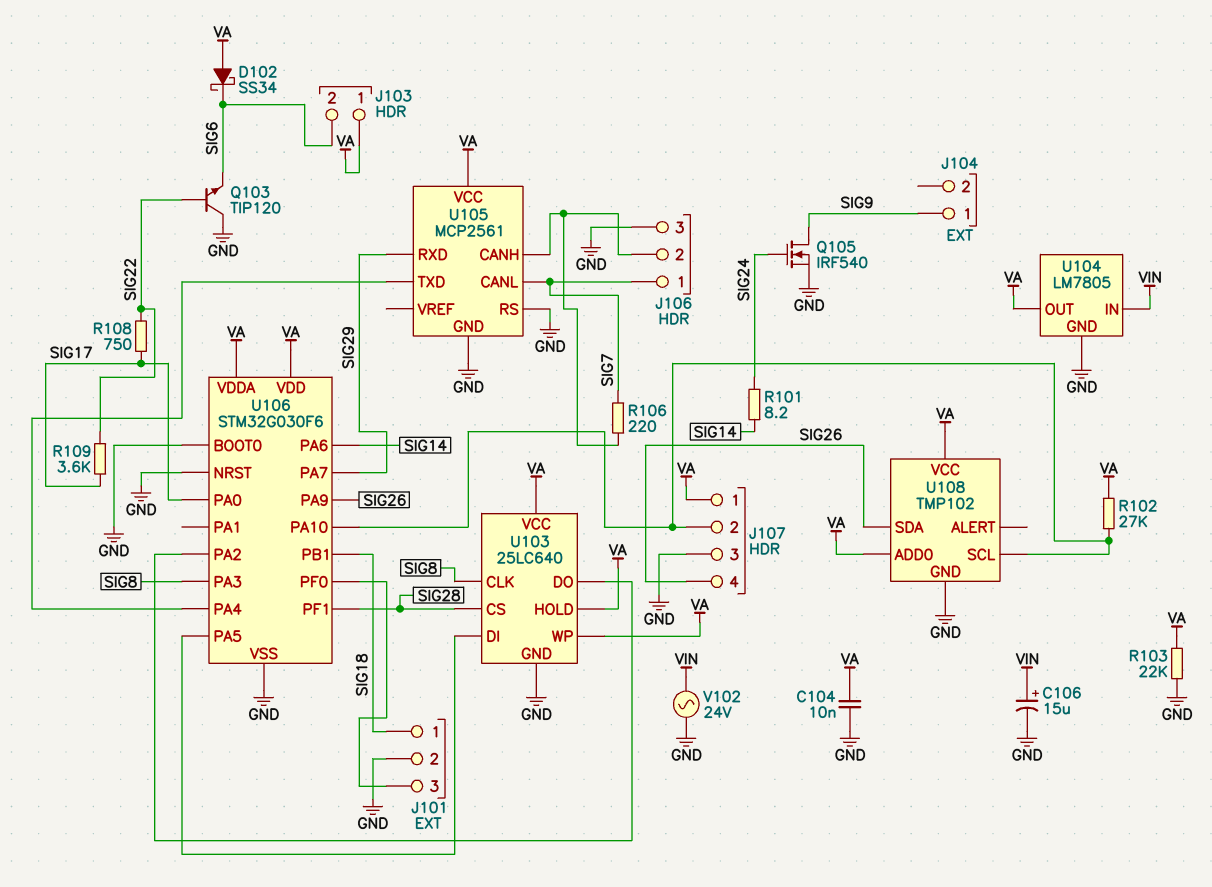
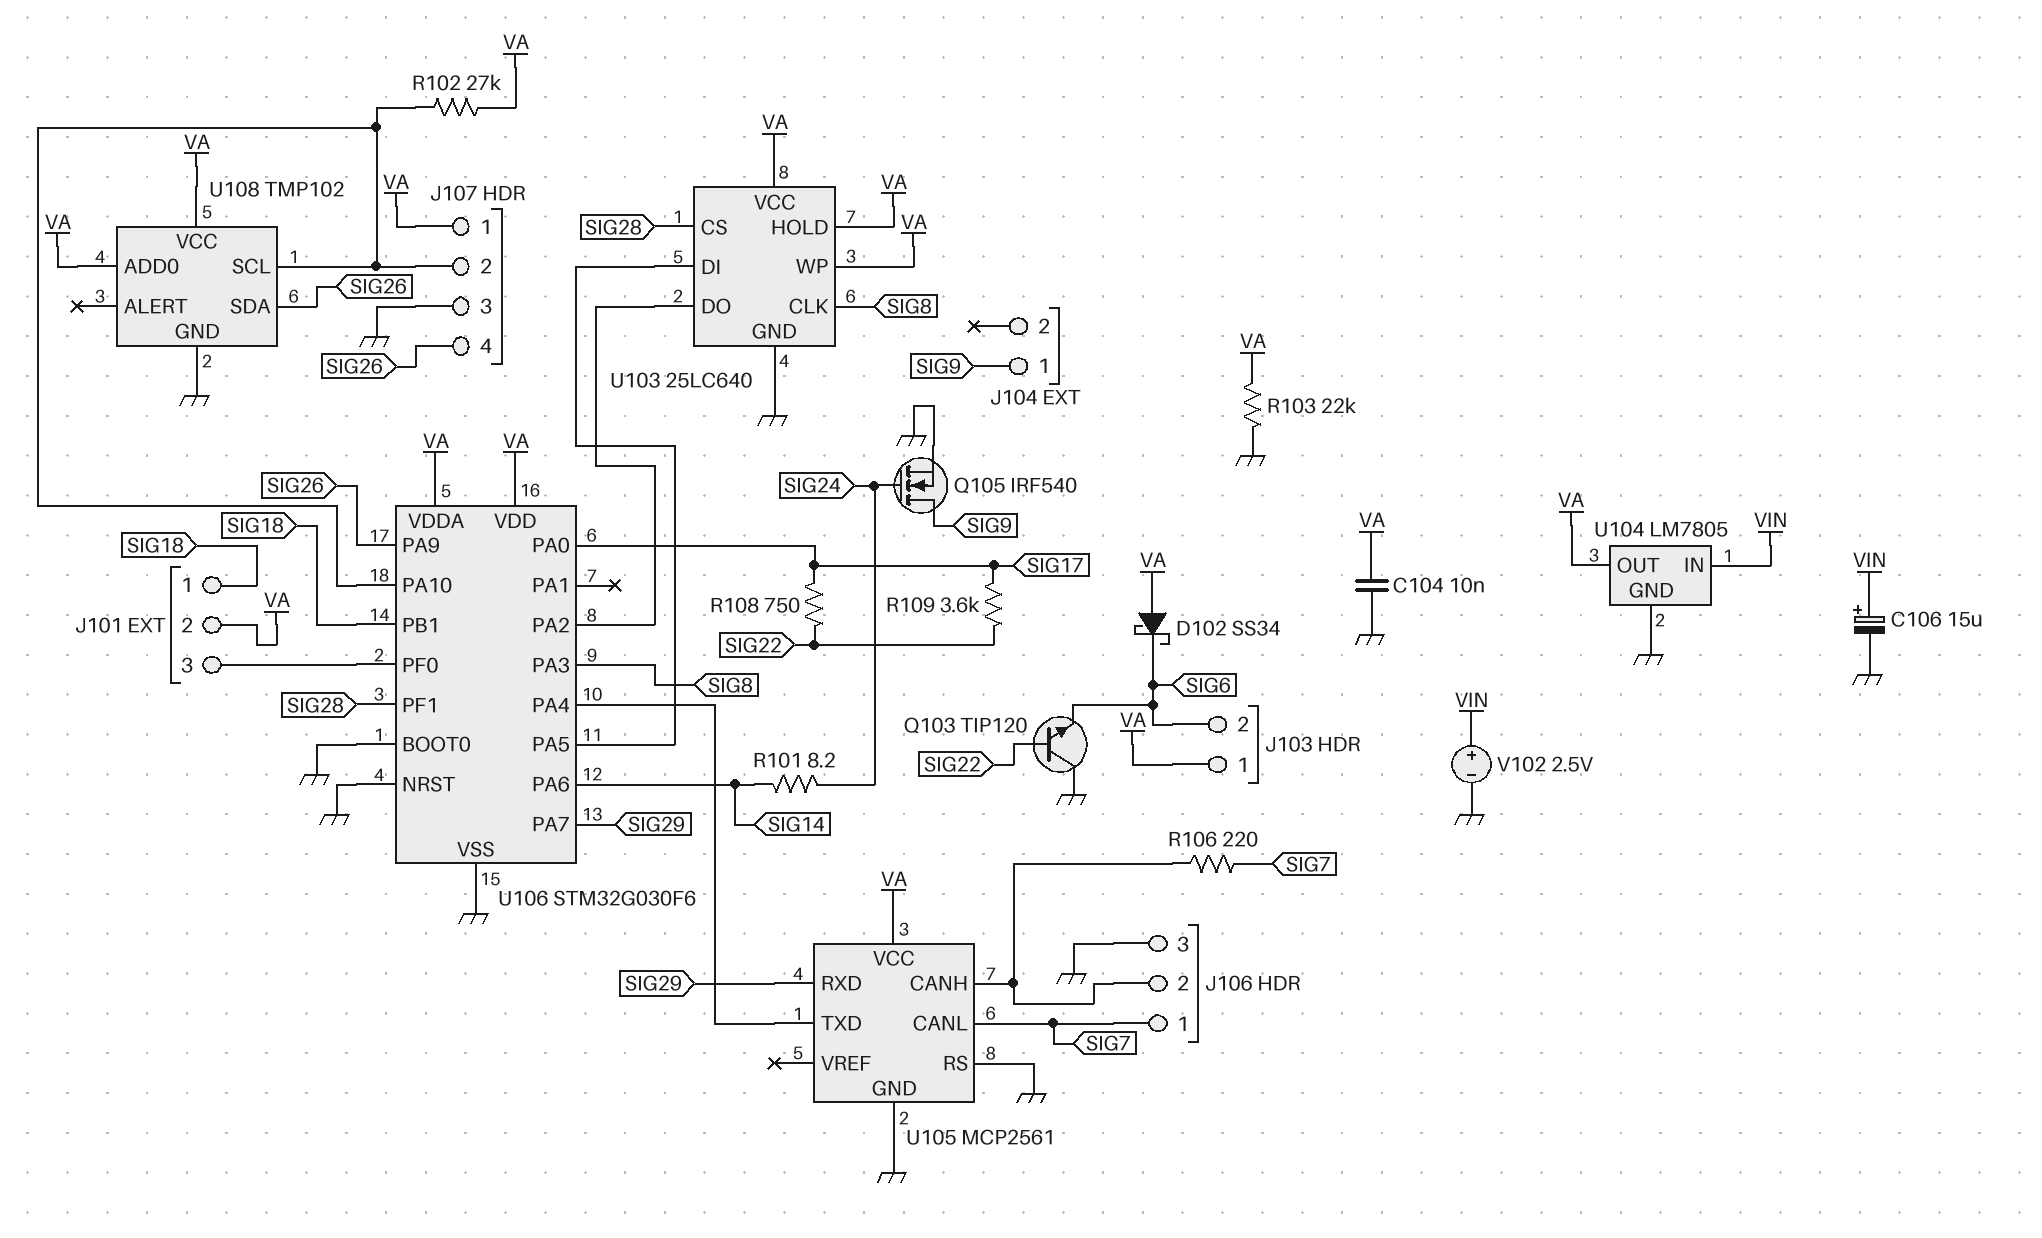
J101 pin 2: GND -> VA
V102: AC 24V (GND, VIN) -> 2.5V (plus VIN, minus GND)

